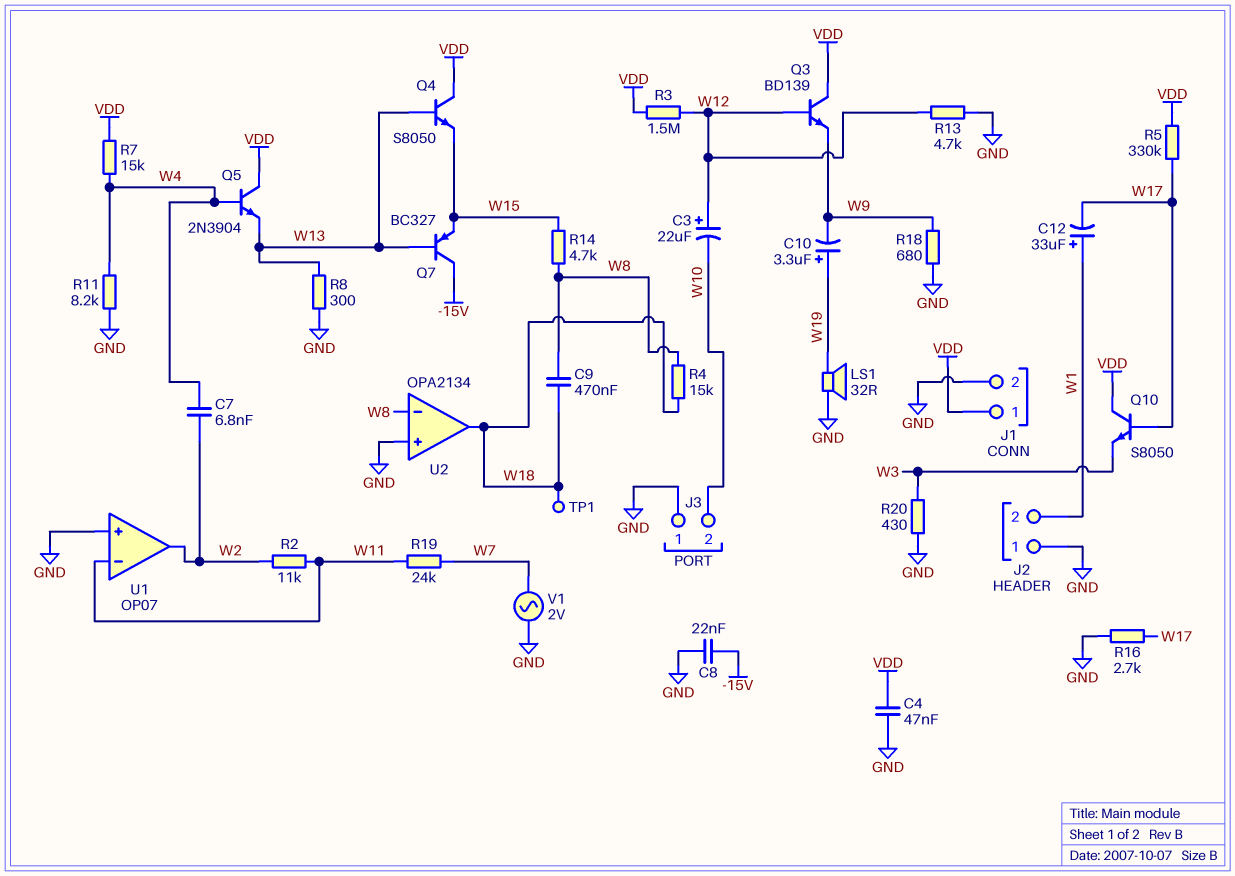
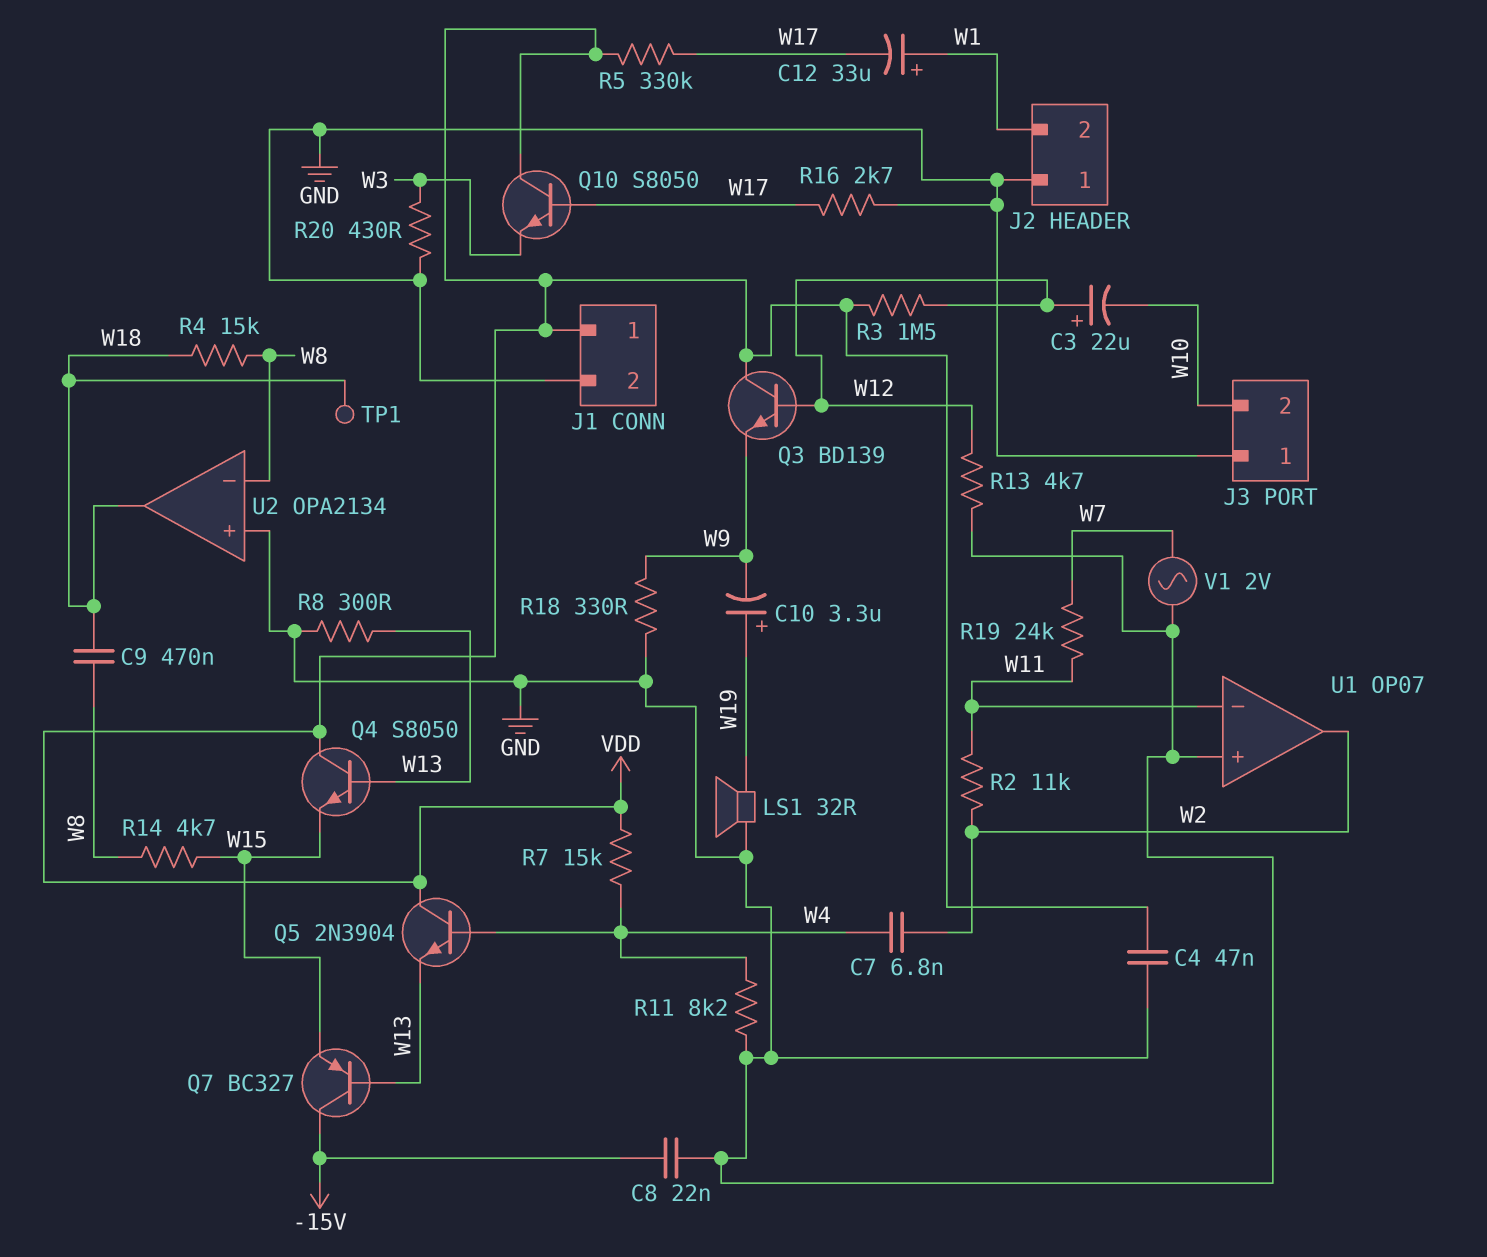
R18: 680 (GND, W9) -> 330 (GND, W9)

